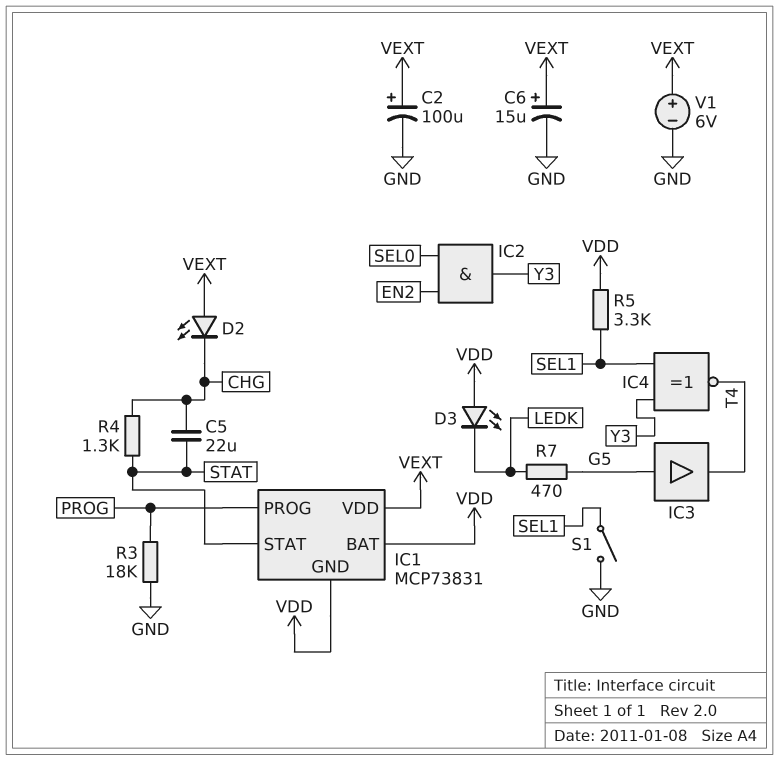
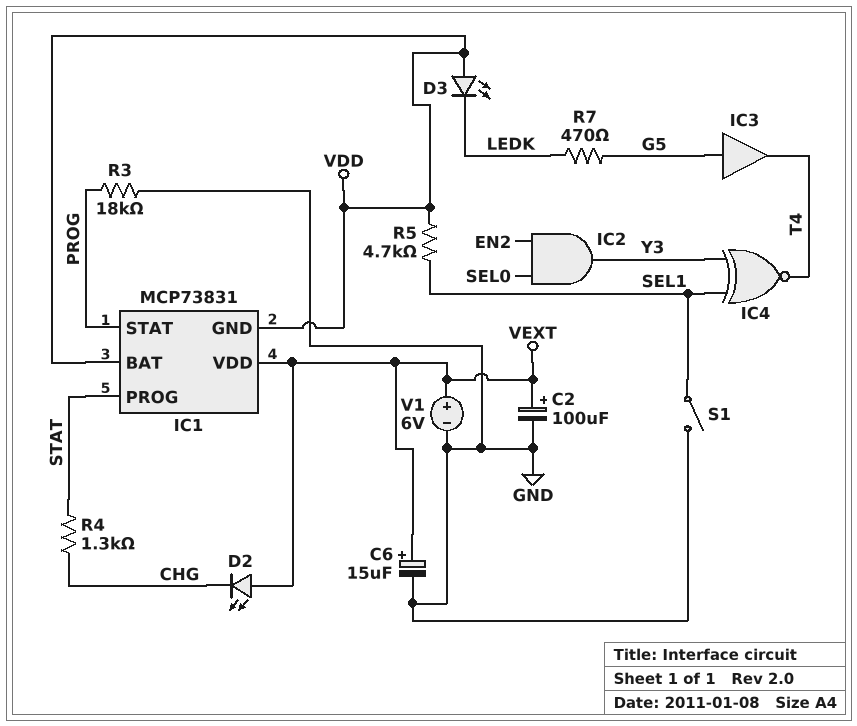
C5: 22uF (CHG, STAT) -> none
IC1 pin PROG: PROG -> STAT
IC1 pin STAT: STAT -> PROG
R5: 3.3k (SEL1, VDD) -> 4.7k (SEL1, VDD)

